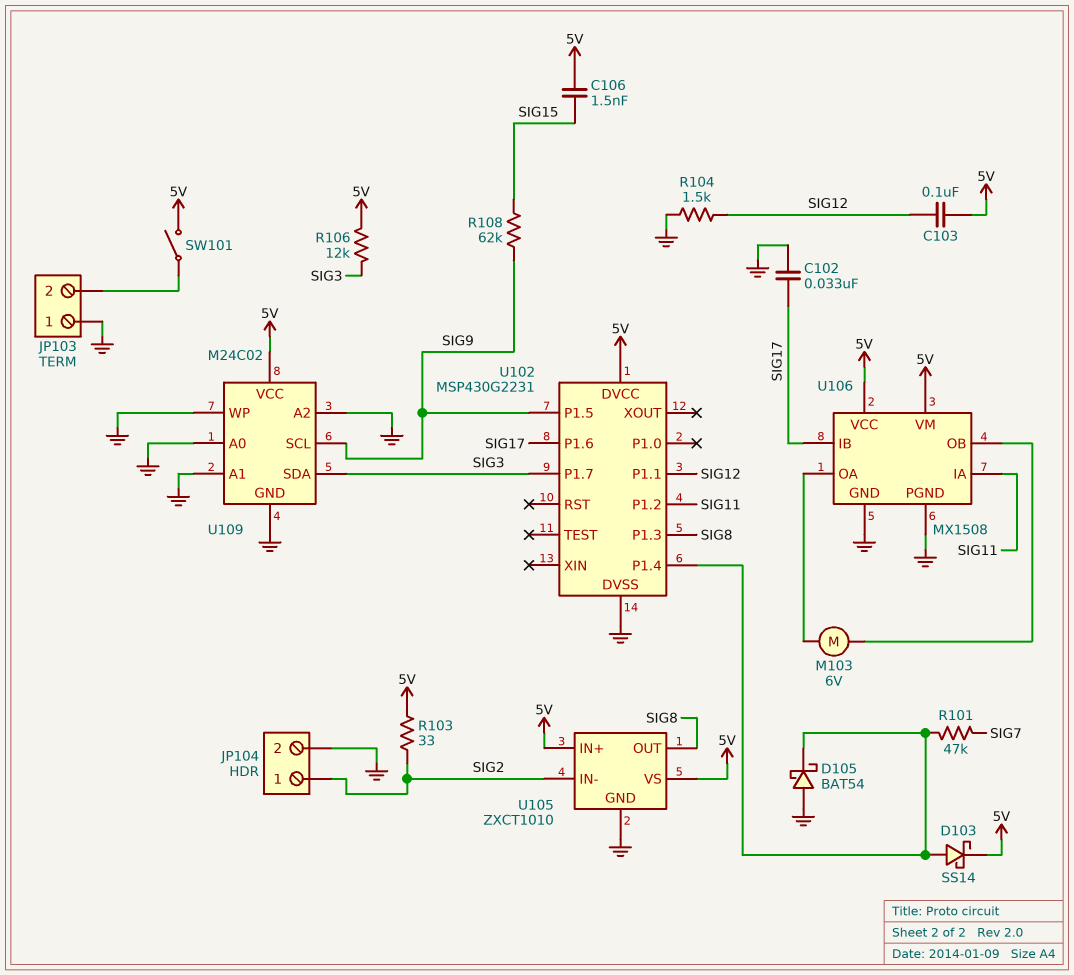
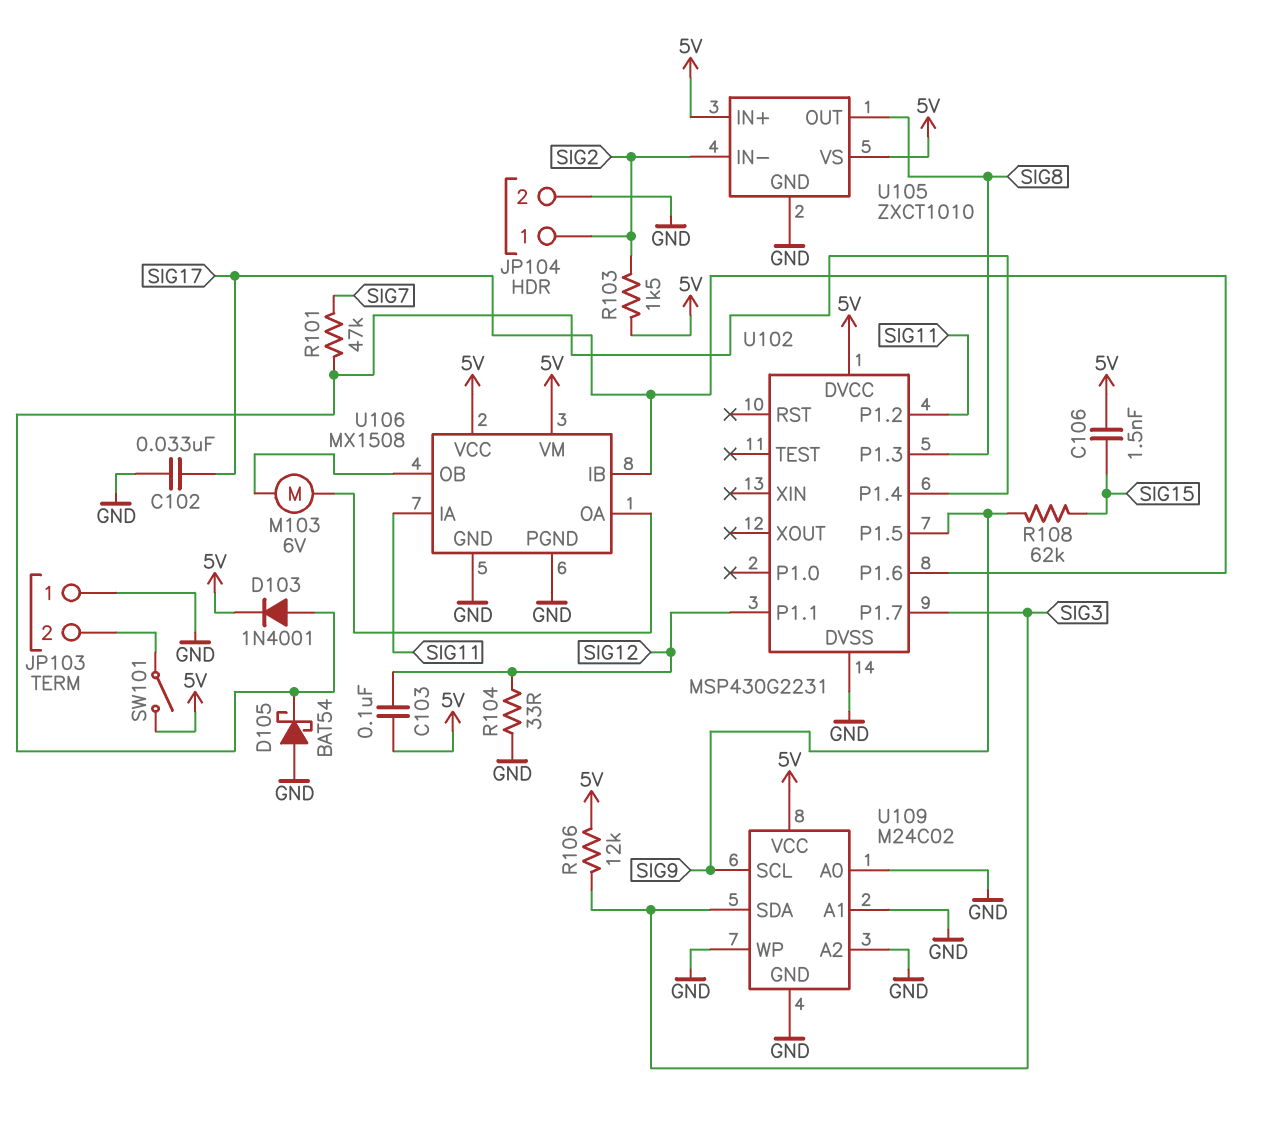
D103: schottky SS14 (A U102/P1.4, K 5V) -> diode 1N4001 (A U102/P1.4, K 5V)
R103: 33 (5V, SIG2) -> 1.5k (5V, SIG2)
R104: 1.5k (GND, SIG12) -> 33 (GND, SIG12)

